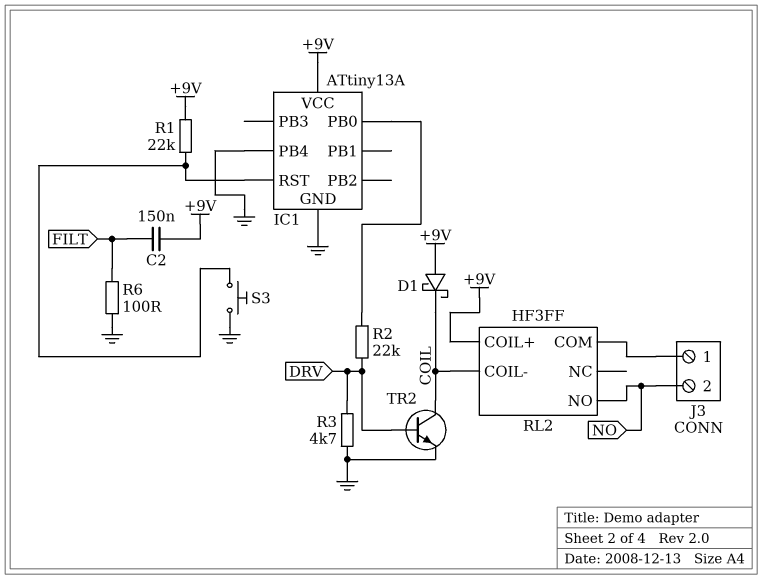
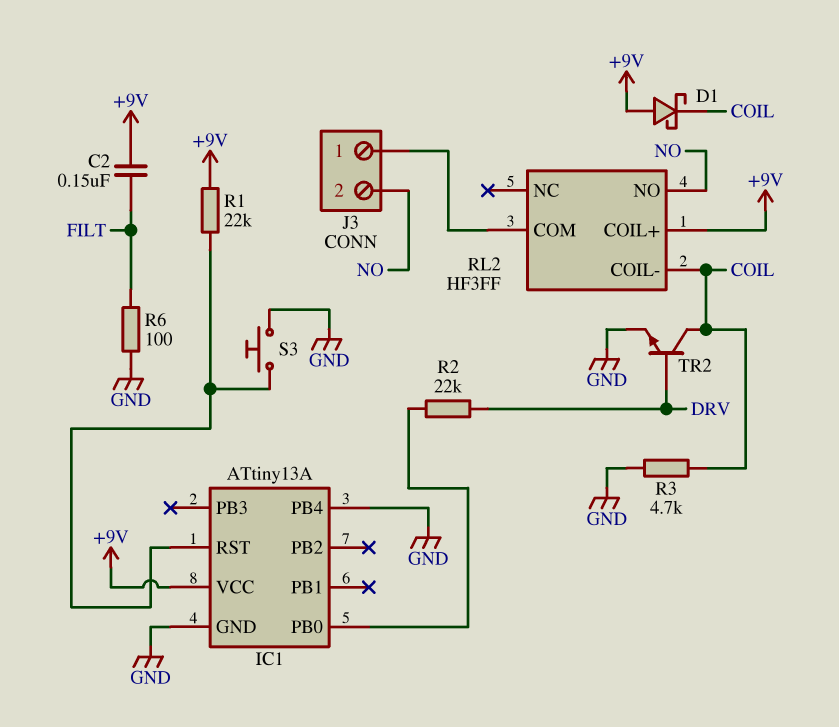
R3: 4.7k (DRV, GND) -> 4.7k (COIL, GND)

